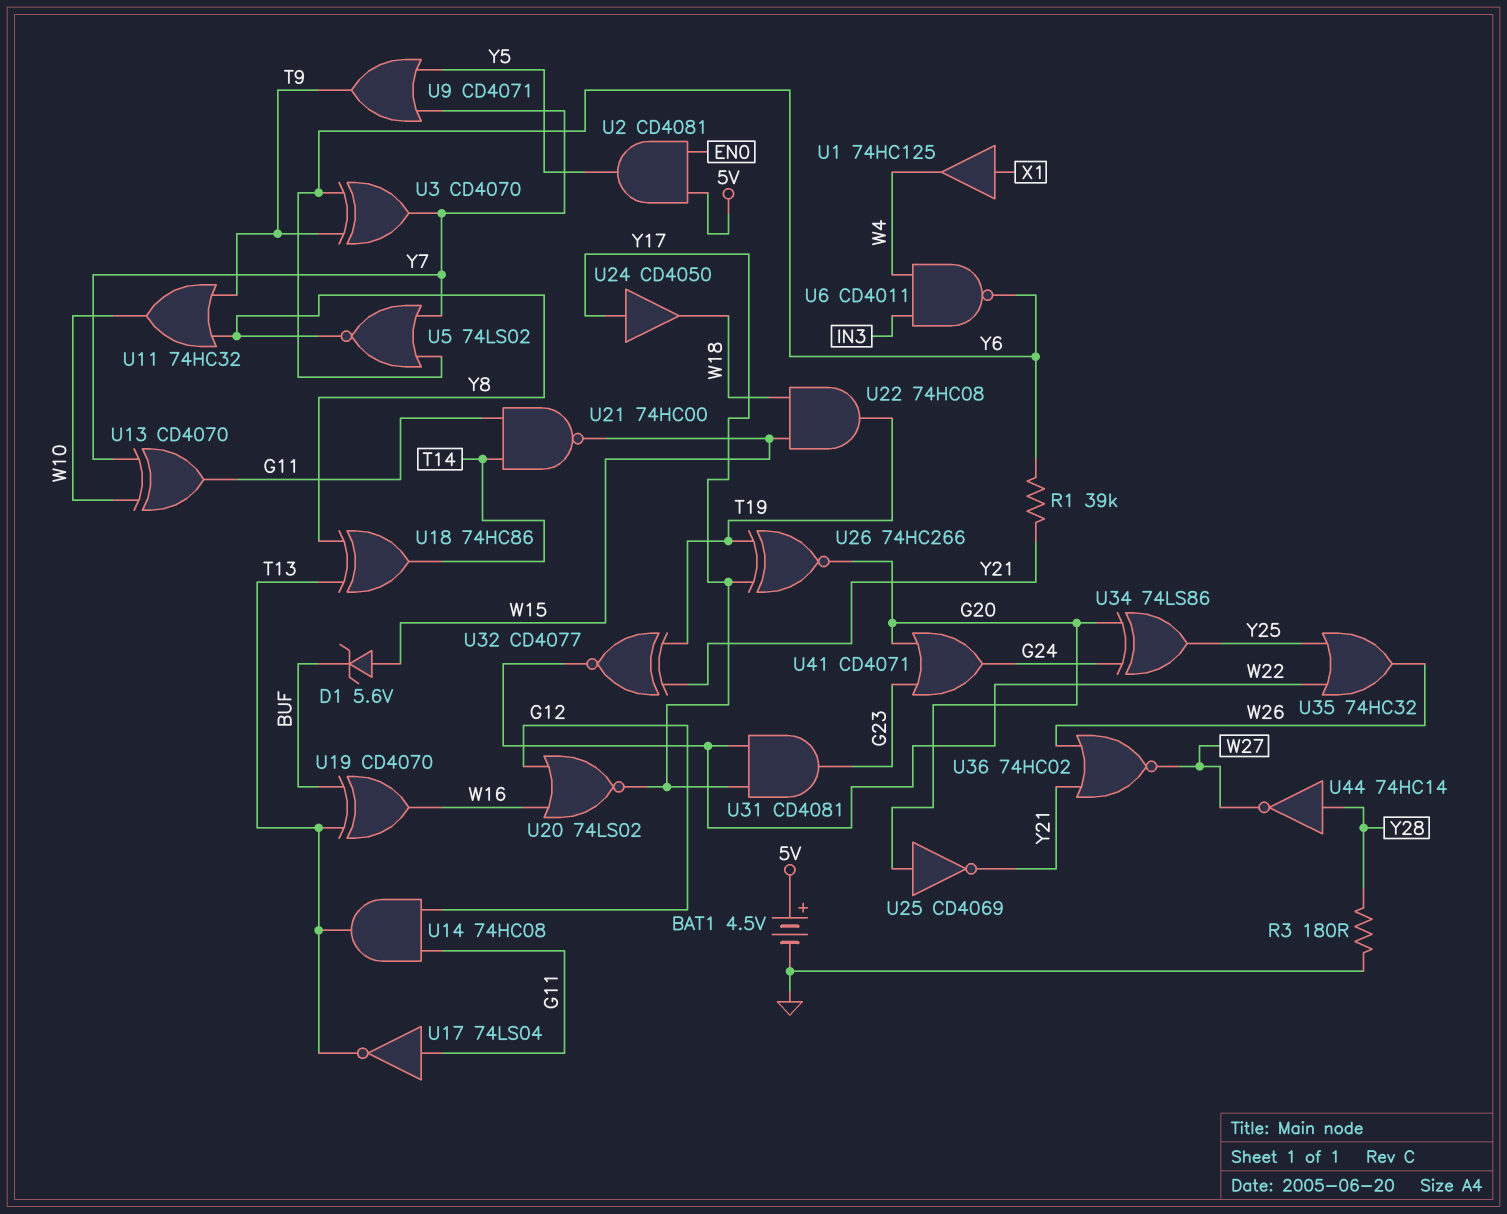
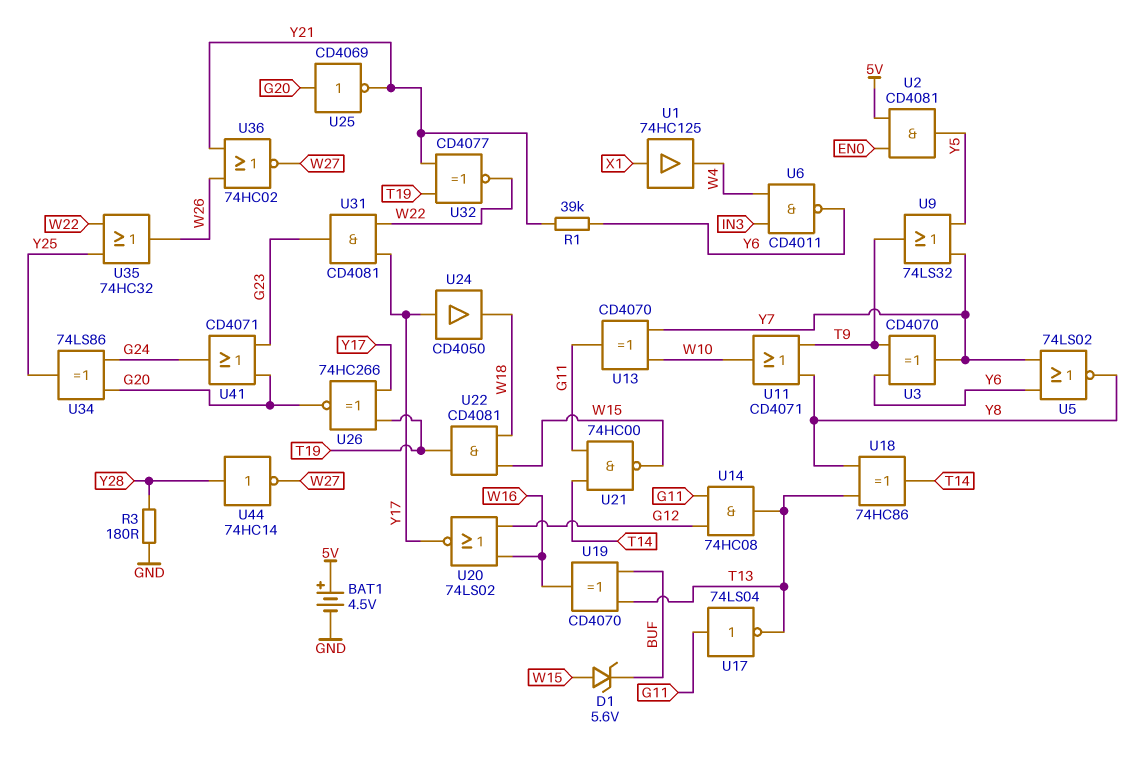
U9: OR CD4071 (in Y5, in Y7, out T9) -> OR 74LS32 (in Y5, in Y7, out T9)
U11: OR 74HC32 (in T9, in Y8, out W10) -> OR CD4071 (in T9, in Y8, out W10)
U22: AND 74HC08 (in W15, in W18, out T19) -> AND CD4081 (in W15, in W18, out T19)

